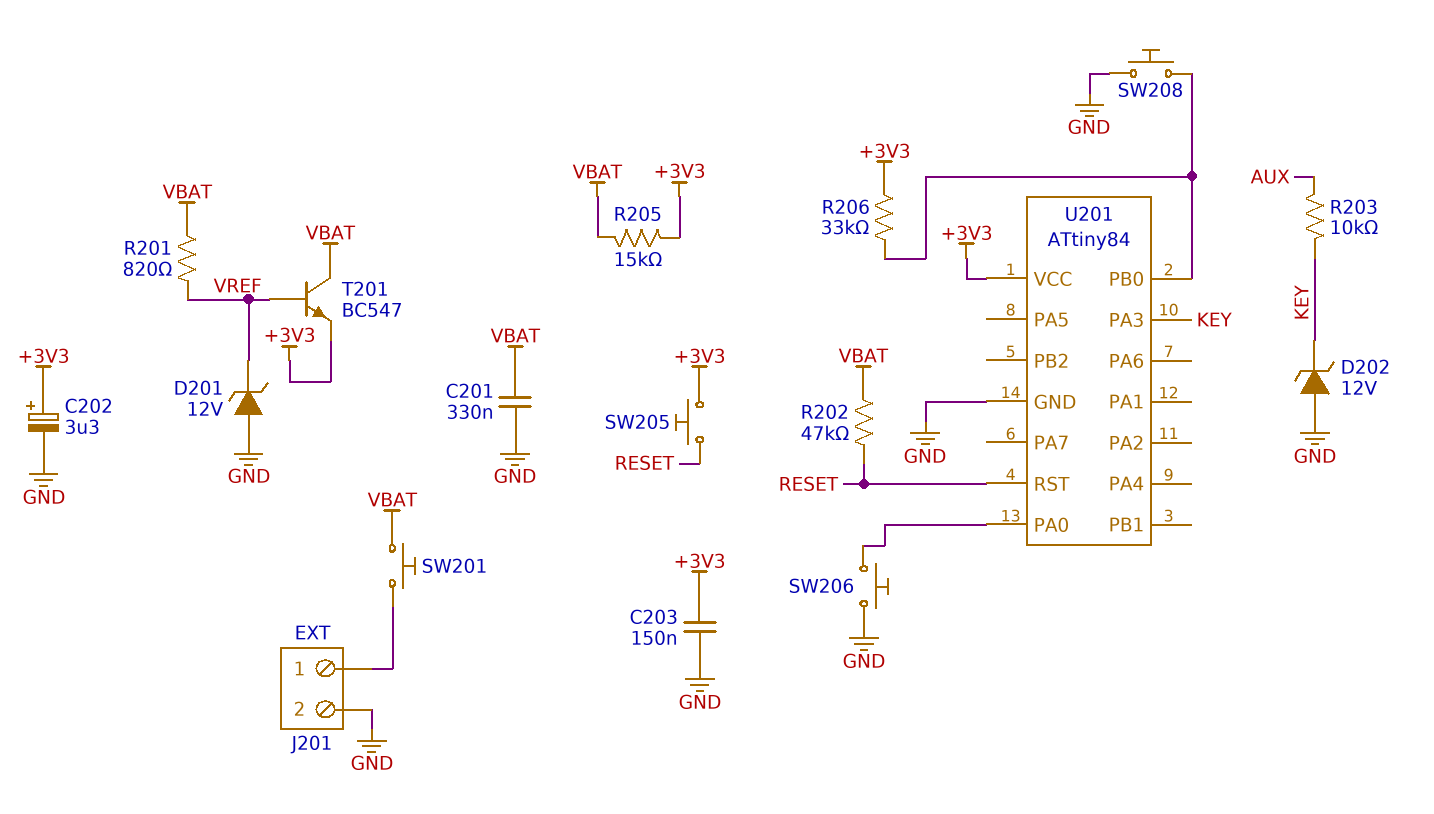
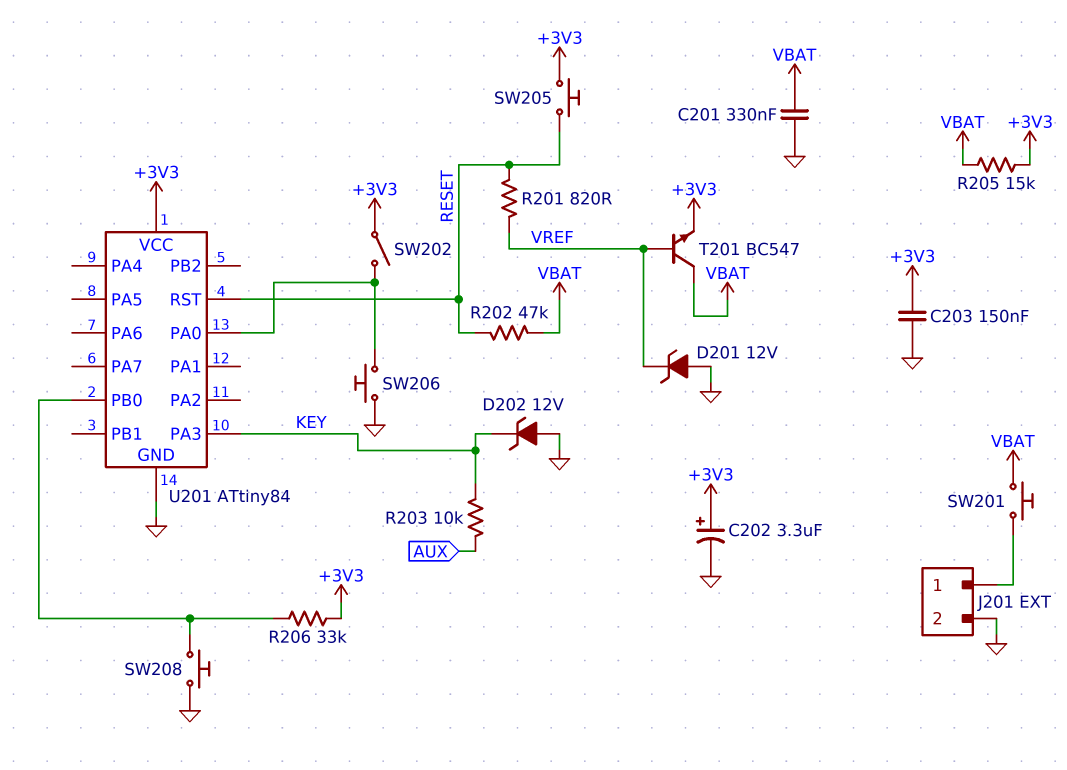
R201: 820 (VBAT, VREF) -> 820 (RESET, VREF)
SW202: none -> switch (+3V3, U201/PA0)

